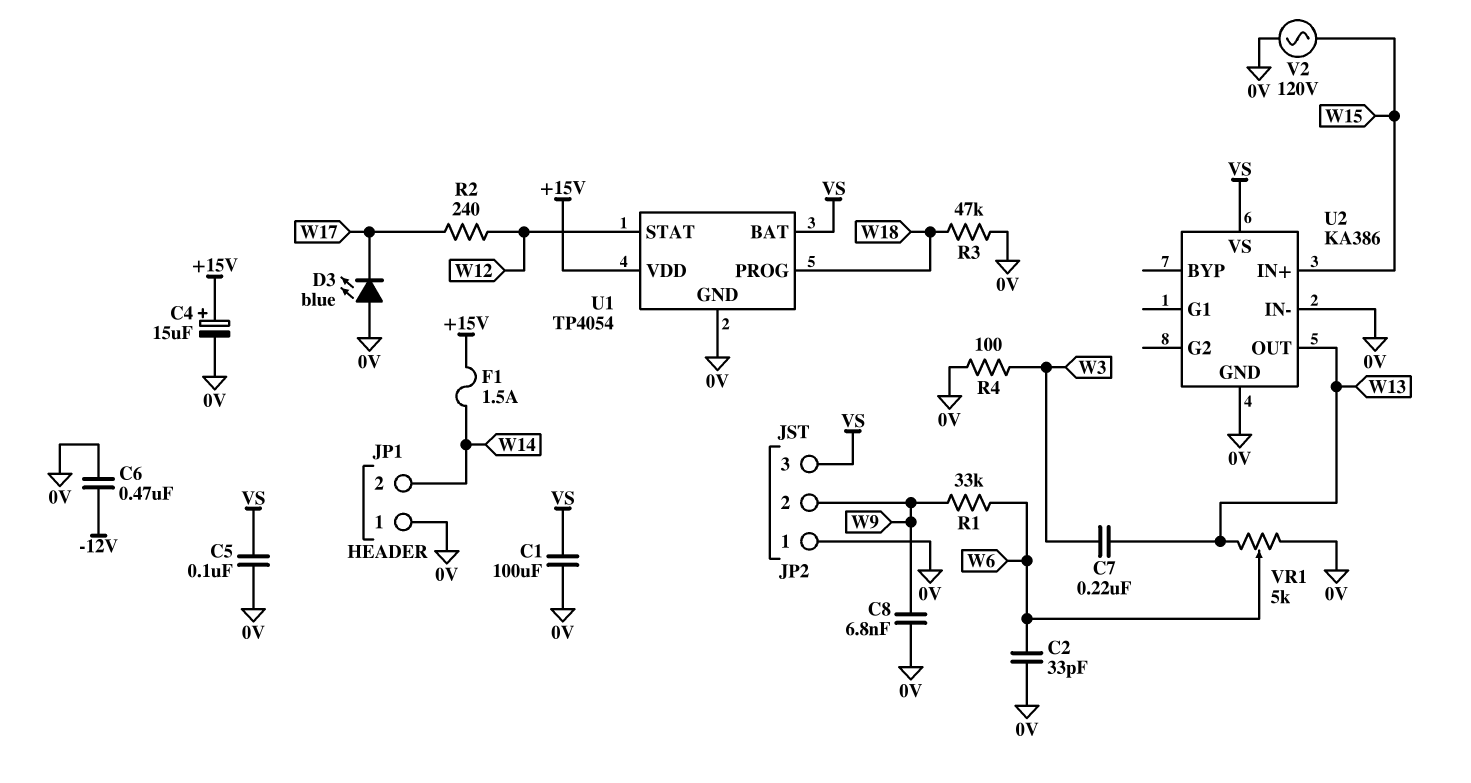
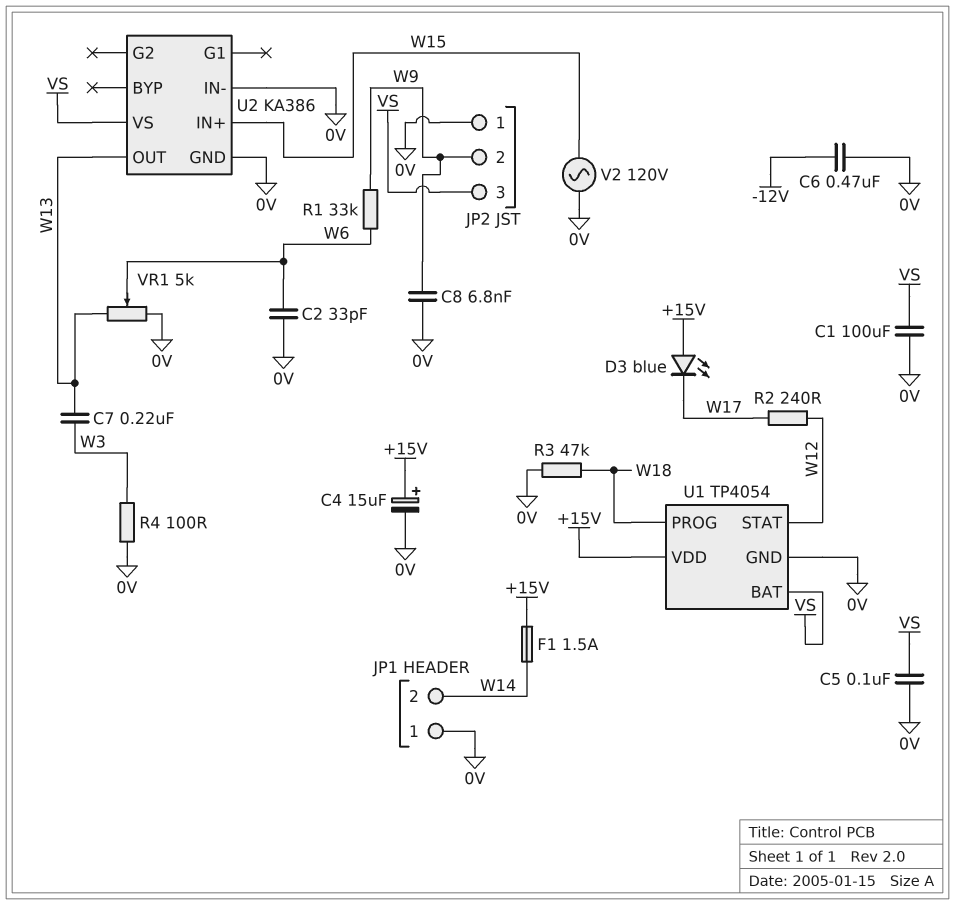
D3: LED blue (A 0V, K W17) -> LED blue (A +15V, K W17)

